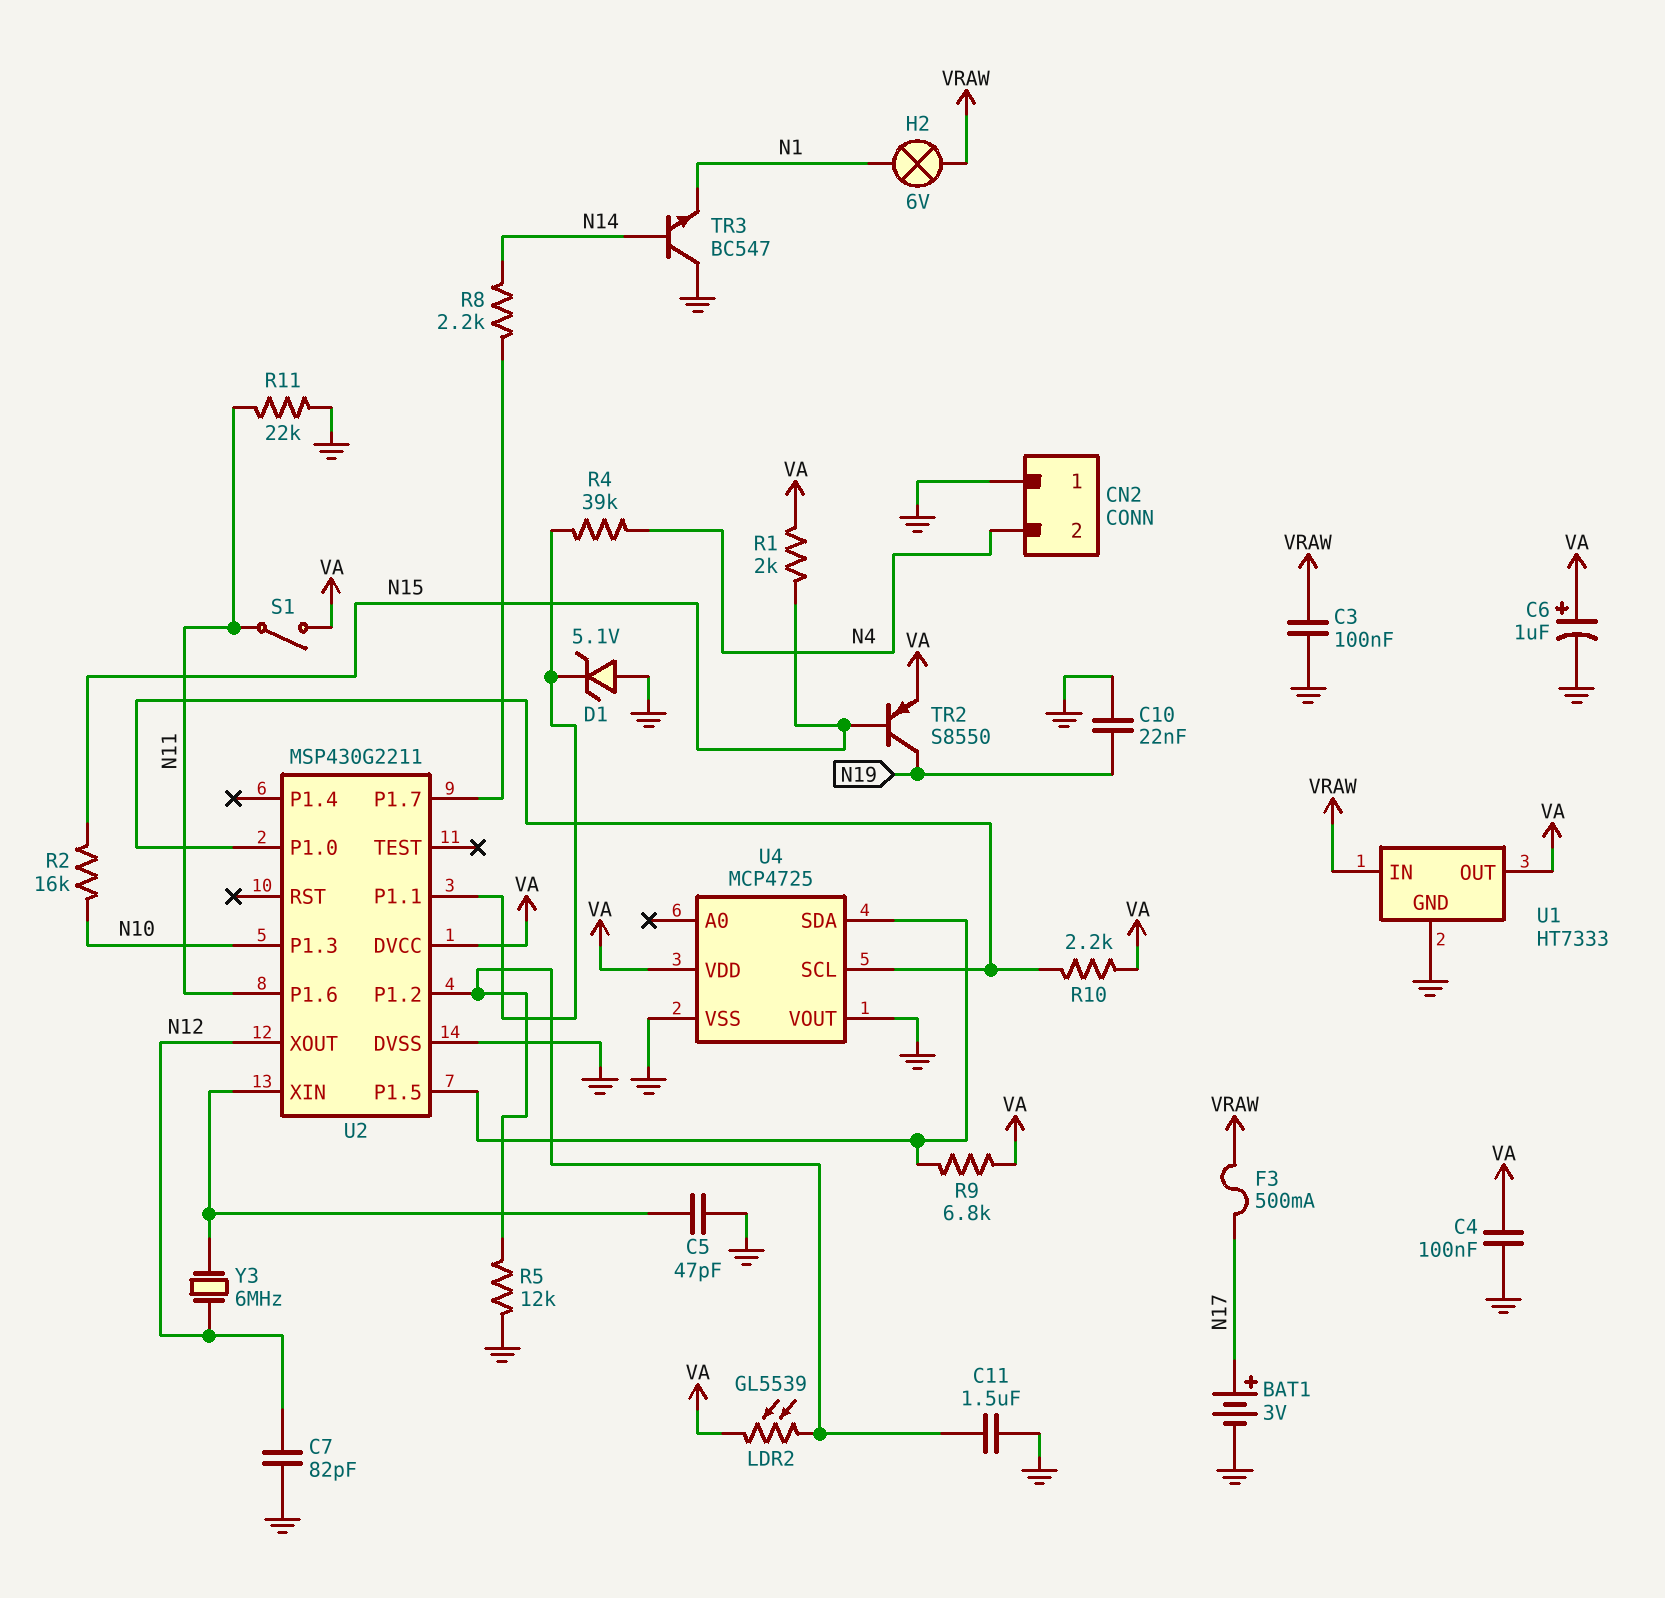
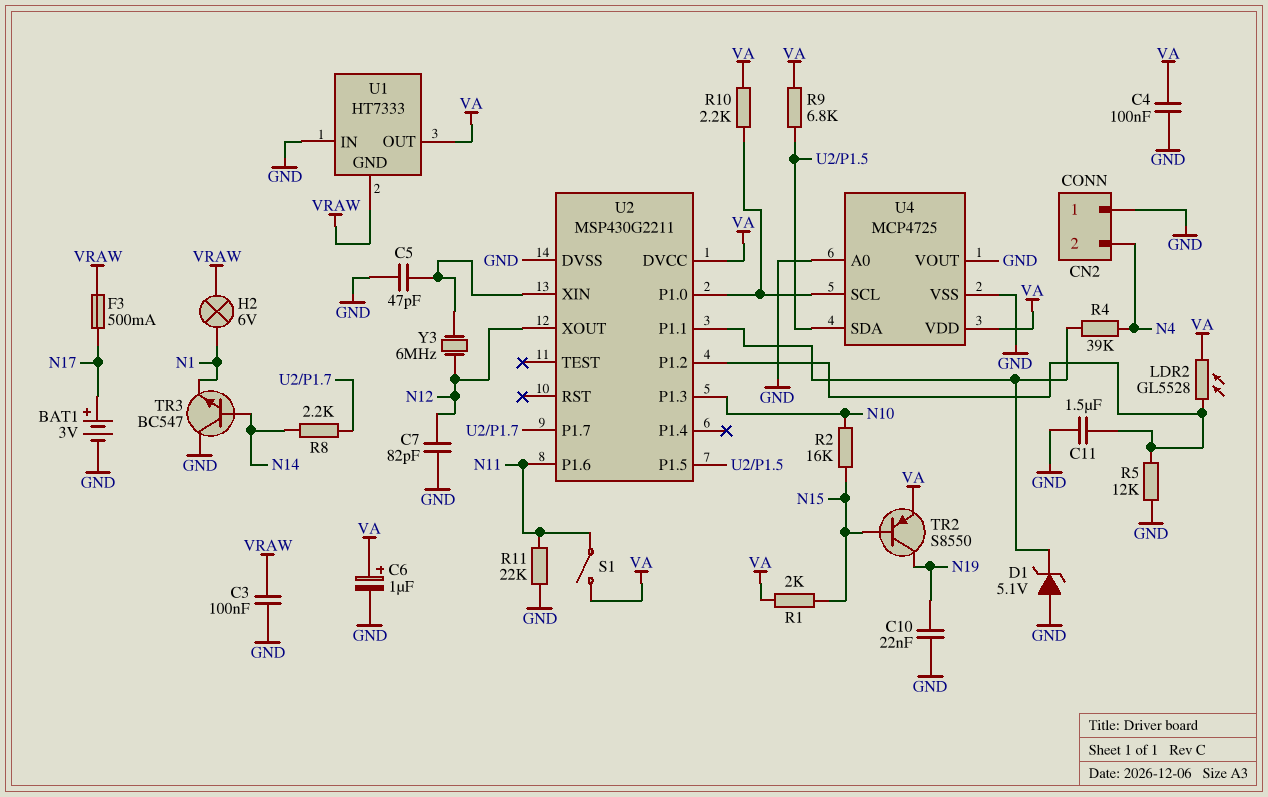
LDR2: GL5539 (U2/P1.2, VA) -> GL5528 (U2/P1.2, VA)
U1 pin GND: GND -> VRAW
U1 pin IN: VRAW -> GND
U4 pin A0: none -> GND

